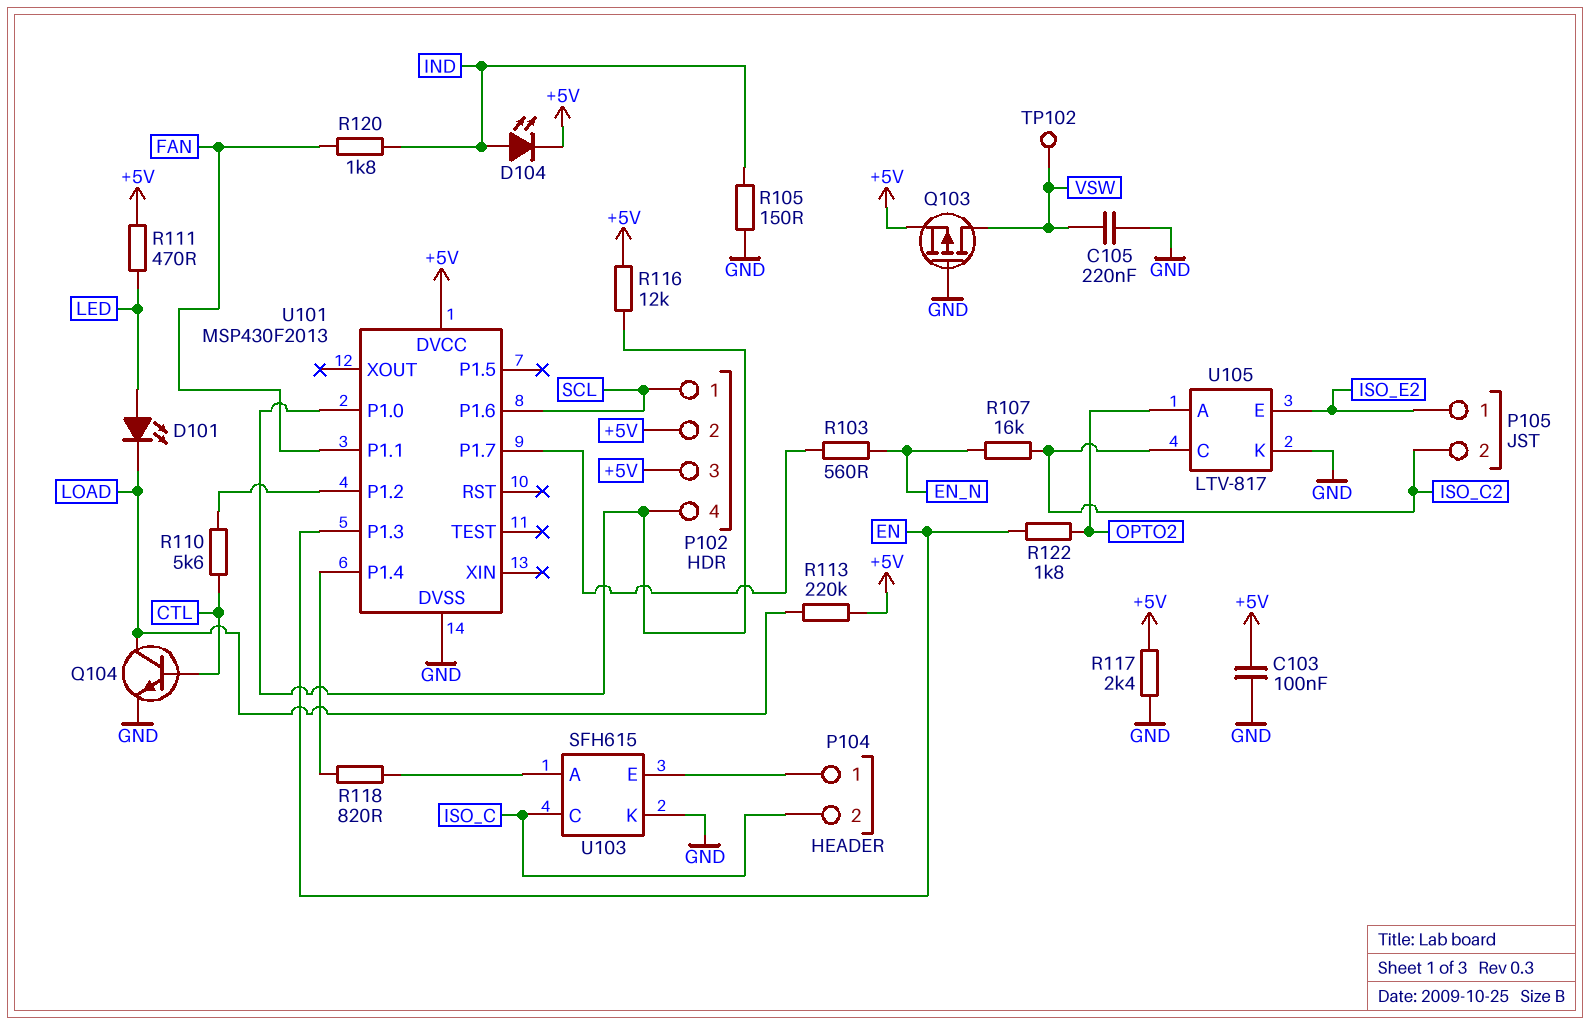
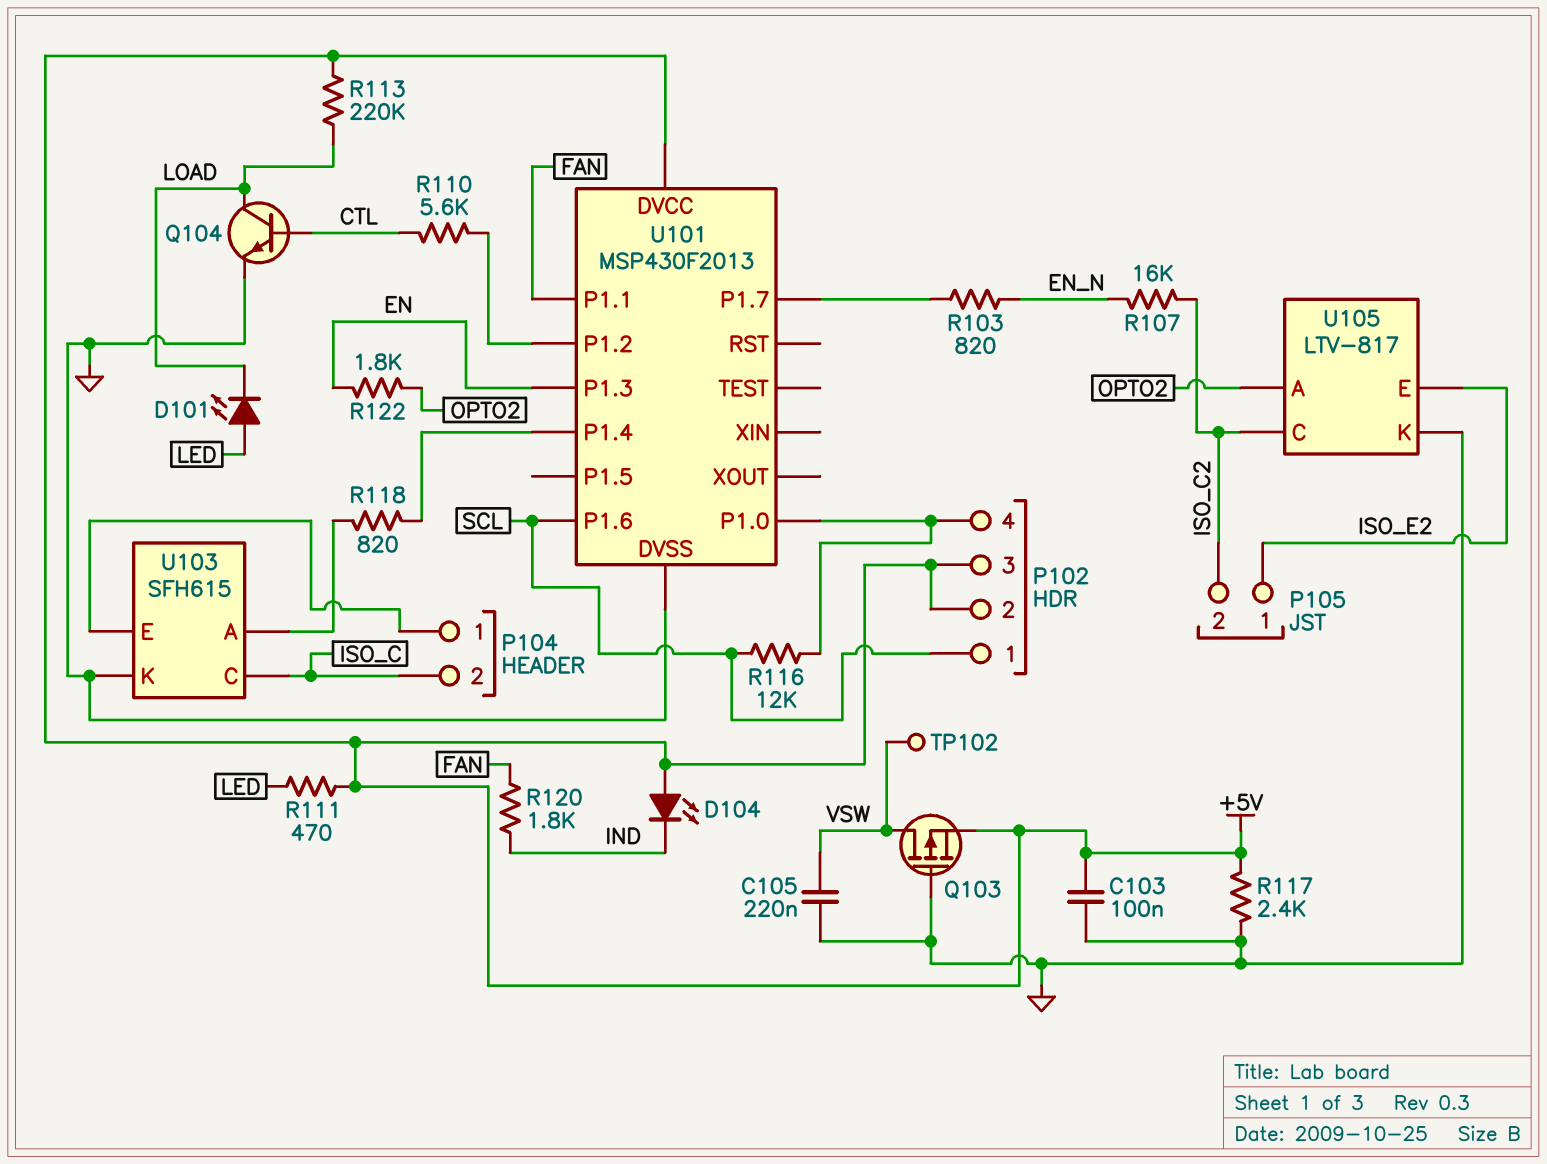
D104: LED (A IND, K +5V) -> LED (A +5V, K IND)
R103: 560 (EN_N, U101/P1.7) -> 820 (EN_N, U101/P1.7)
R105: 150 (GND, IND) -> none
R116: 12k (+5V, P102/4) -> 12k (P102/4, SCL)

